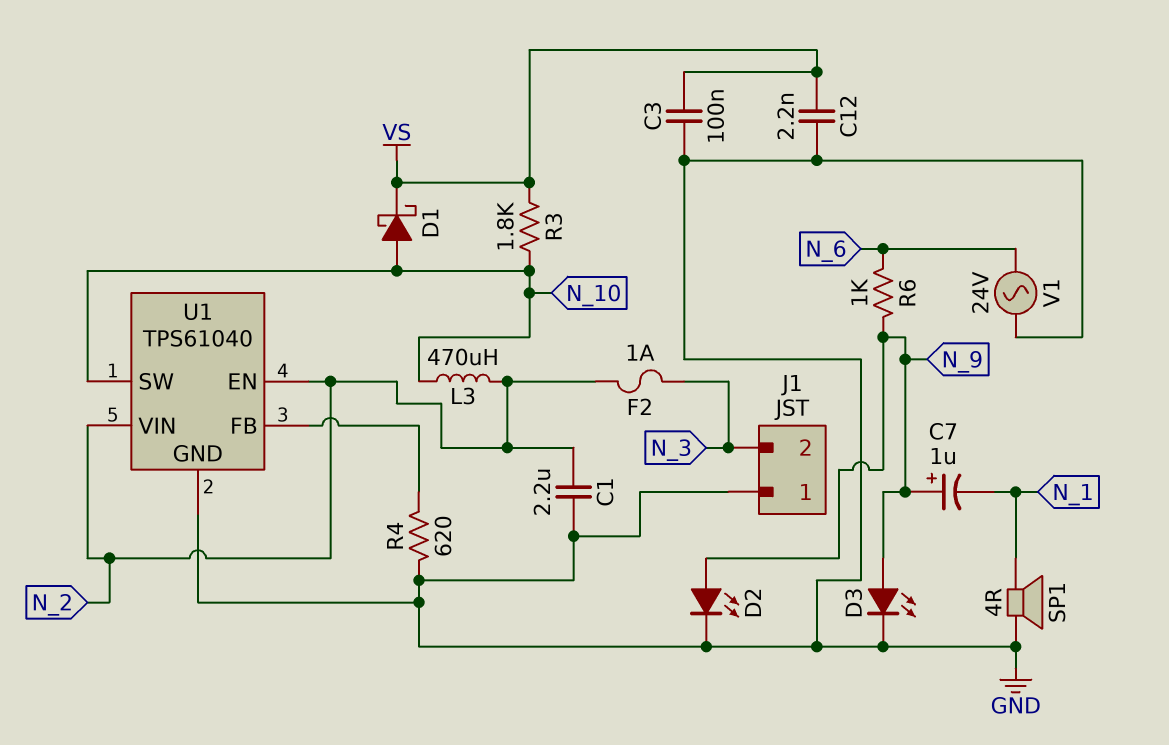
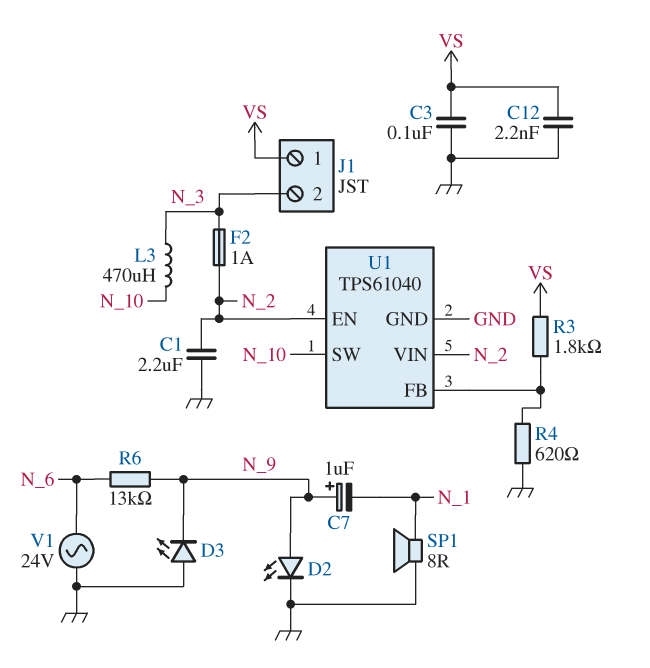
D1: schottky (A N_10, K VS) -> none
D3: LED (A N_9, K GND) -> LED (A GND, K N_9)
J1 pin 1: GND -> VS
L3: 470uH (N_2, N_10) -> 470uH (N_3, N_10)
R3: 1.8k (N_10, VS) -> 1.8k (U1/FB, VS)
R6: 1k (N_6, N_9) -> 13k (N_6, N_9)
SP1: speaker 4R (GND, N_1) -> speaker 8R (GND, N_1)

